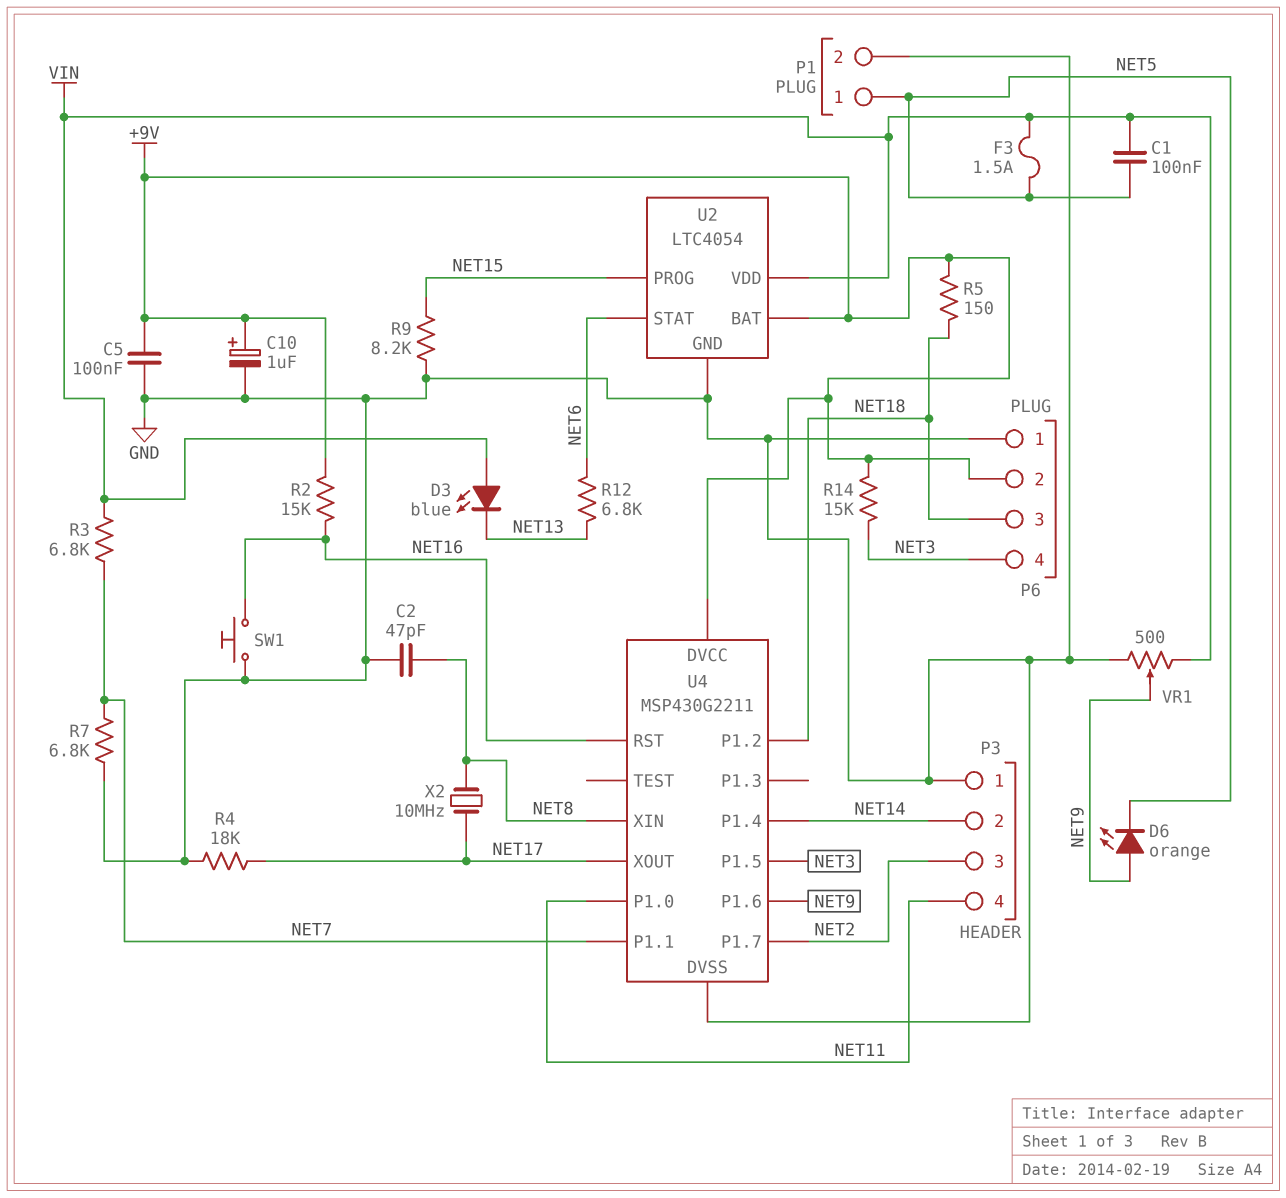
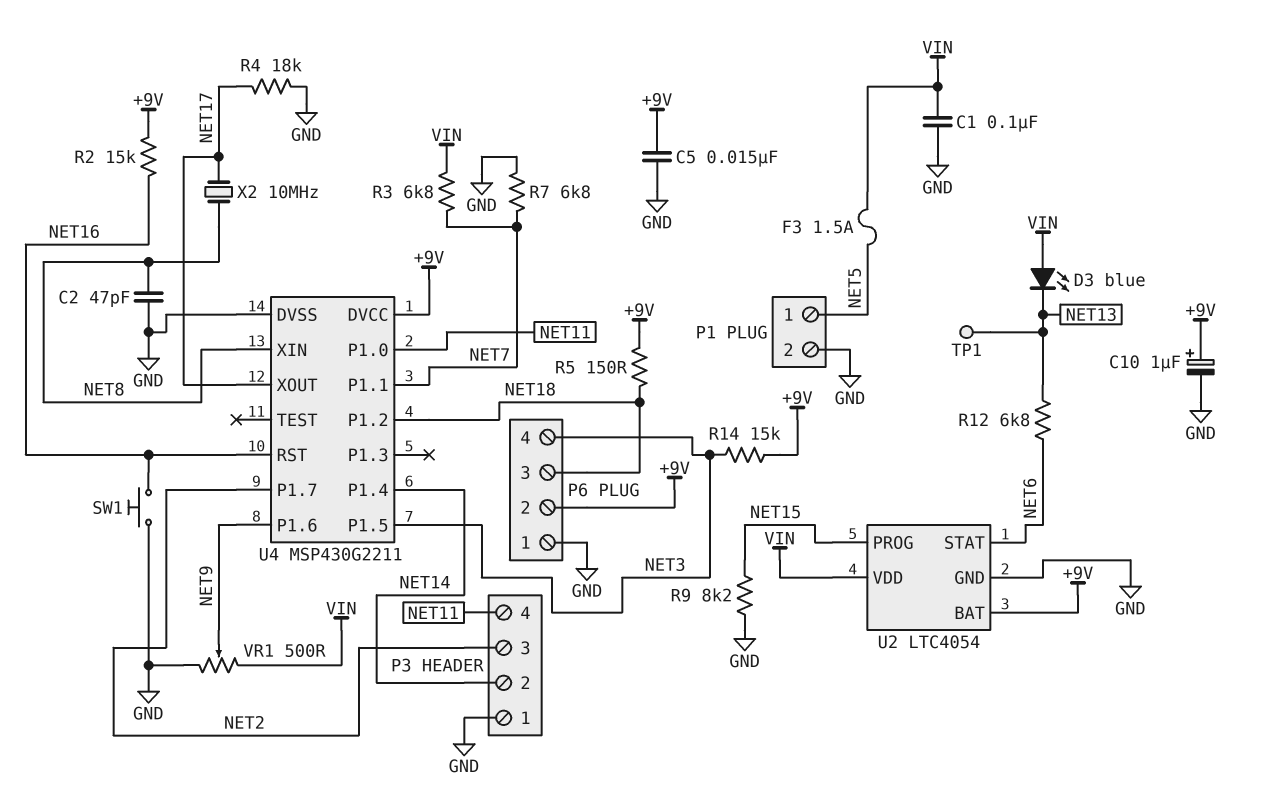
C1: 100nF (NET5, VIN) -> 100nF (GND, VIN)
C5: 100nF (+9V, GND) -> 15nF (+9V, GND)
D6: LED orange (A NET9, K NET5) -> none
TP1: none -> test point (NET13)

